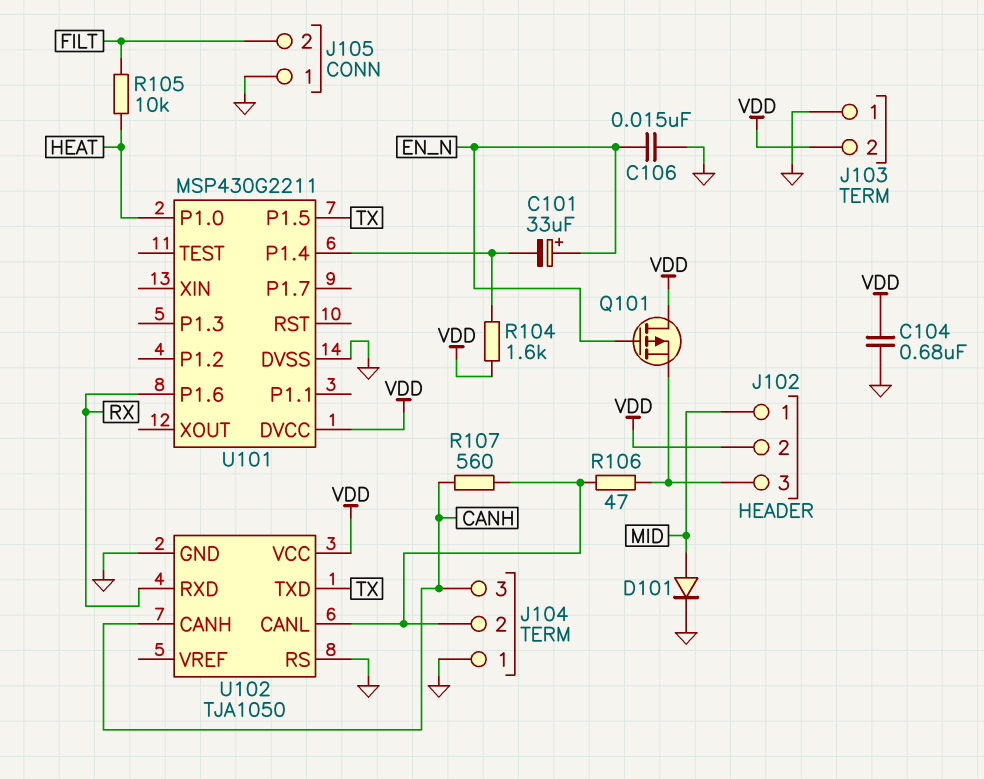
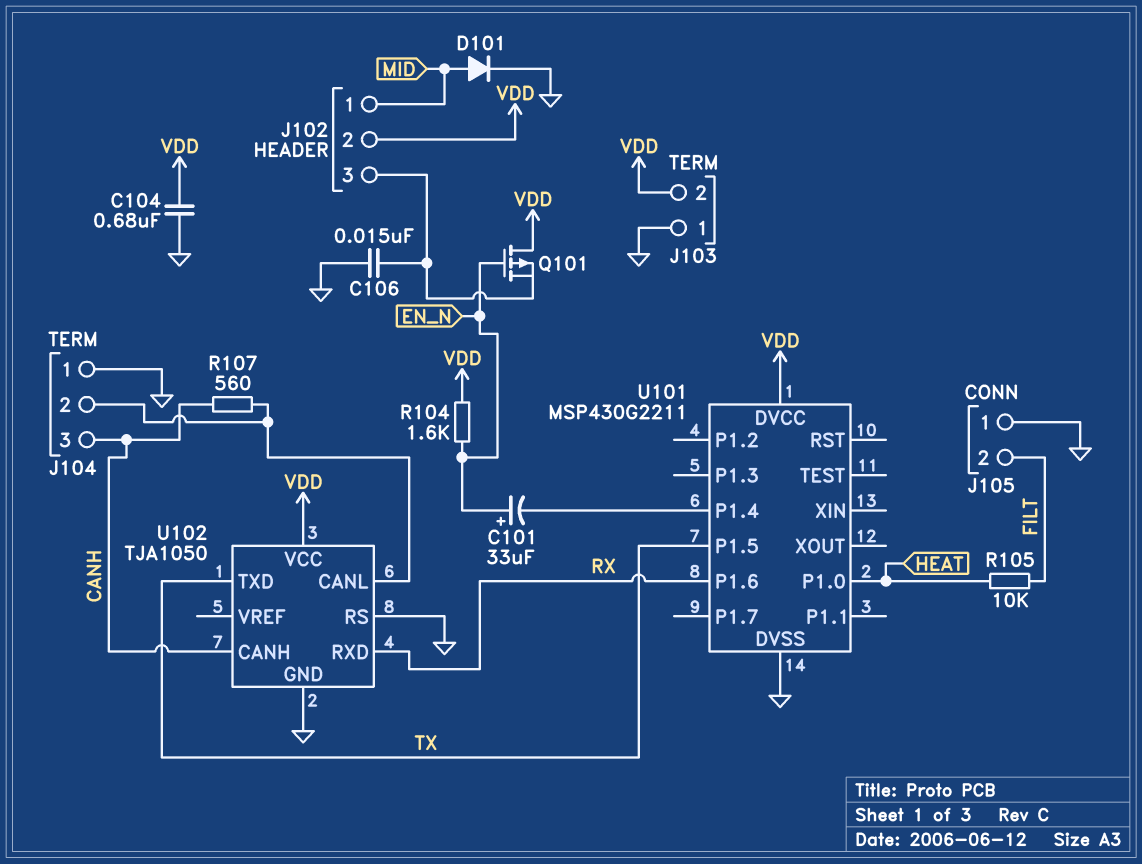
C106: 15nF (EN_N, GND) -> 15nF (GND, J102/3)
R104: 1.6k (U101/P1.4, VDD) -> 1.6k (EN_N, VDD)
R106: 47 (J102/3, J104/2) -> none

